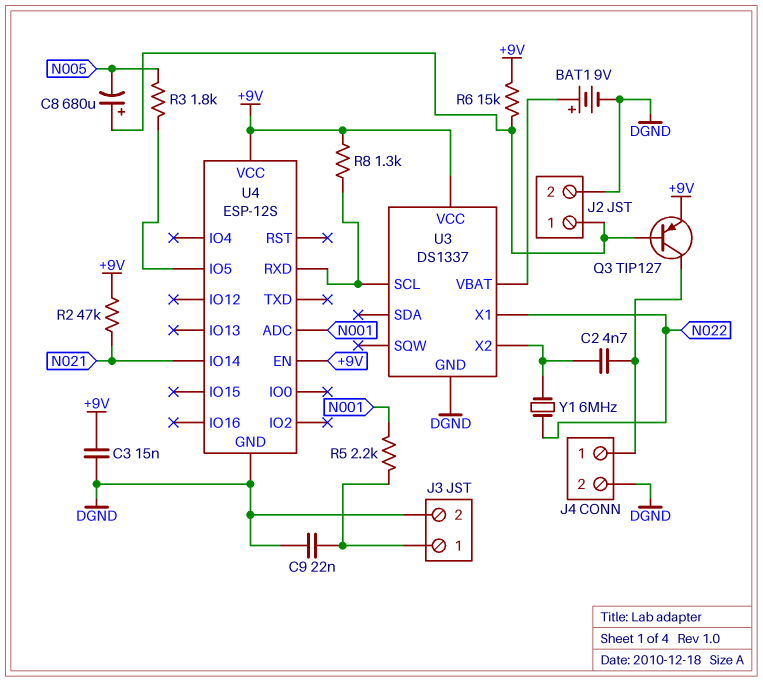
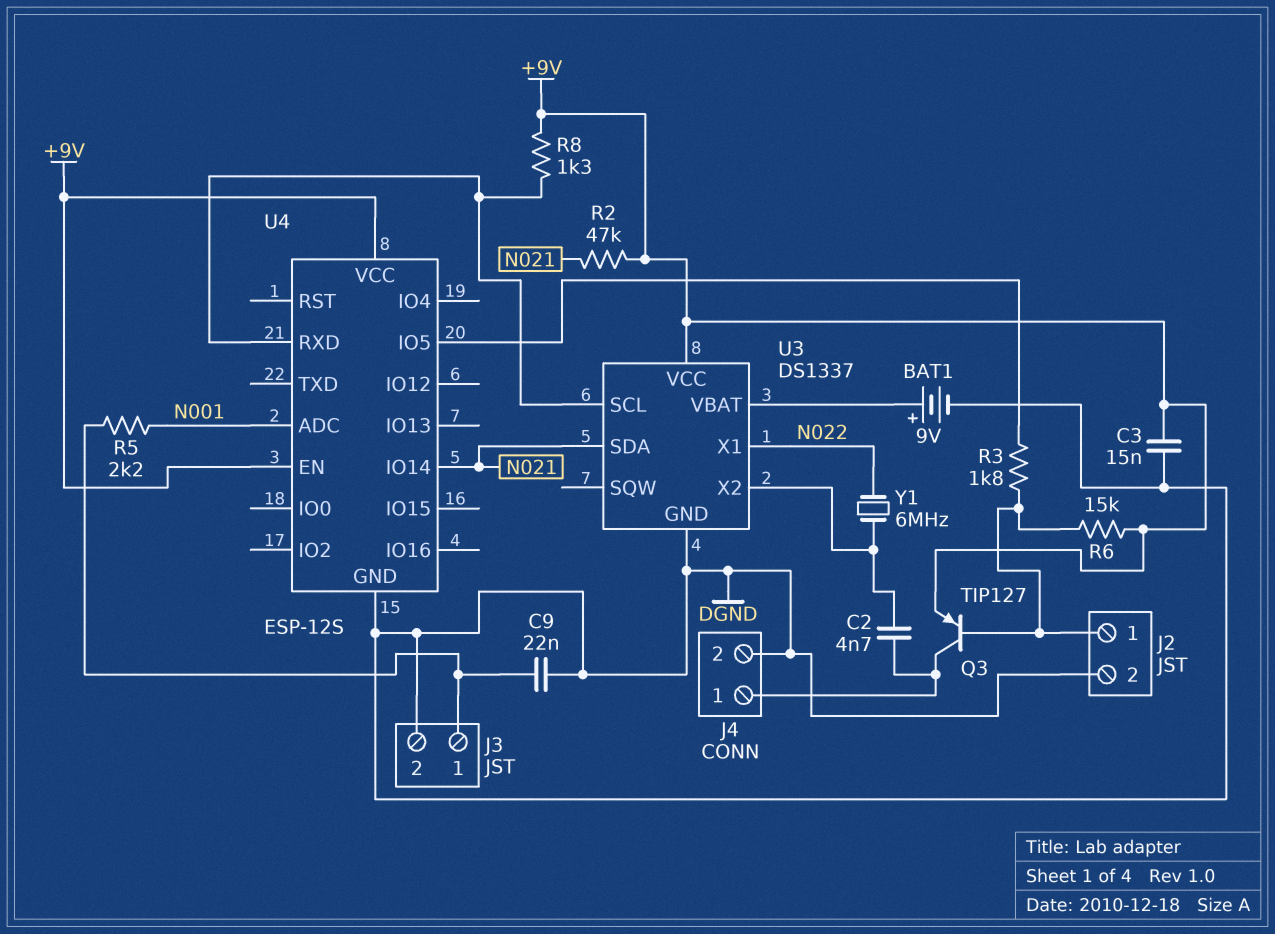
C8: 680uF (plus J2/1, minus N005) -> none
R3: 1.8k (N005, U4/IO5) -> 1.8k (J2/1, U4/IO5)
U3 pin SDA: none -> N021

